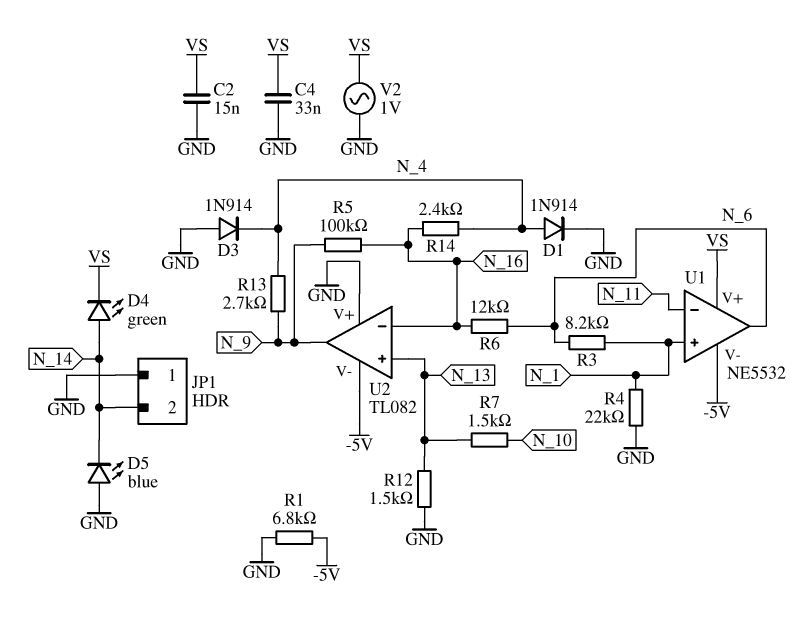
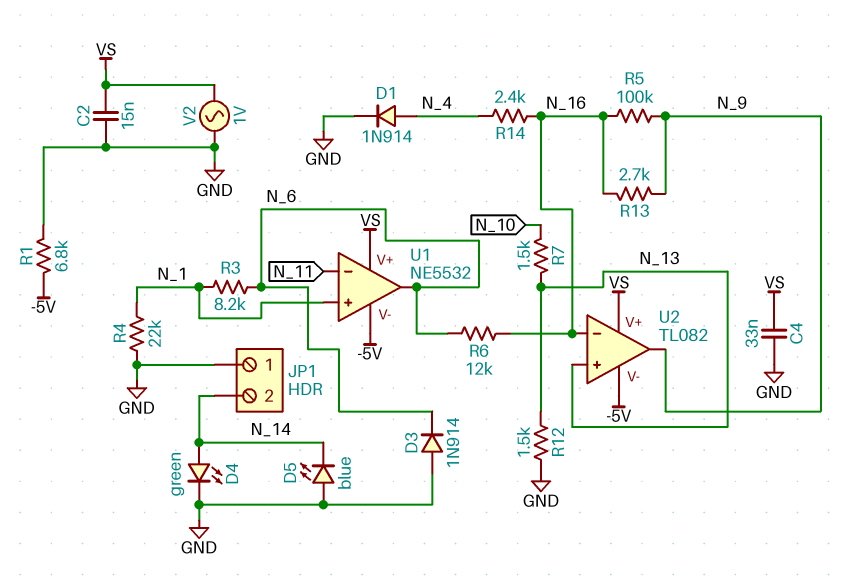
D3: diode 1N914 (A GND, K N_4) -> diode 1N914 (A GND, K N_6)
D4: LED green (A N_14, K VS) -> LED green (A N_14, K GND)
R13: 2.7k (N_4, N_9) -> 2.7k (N_9, N_16)
U2 pin V+: GND -> VS

